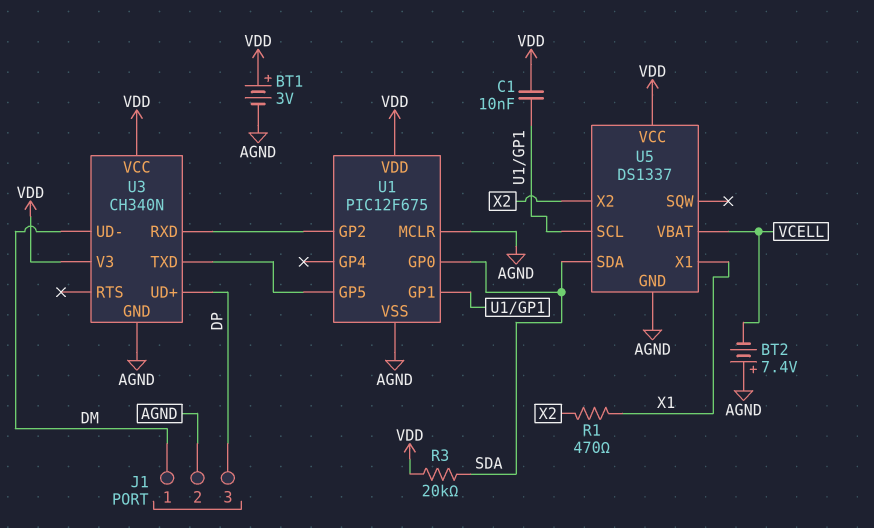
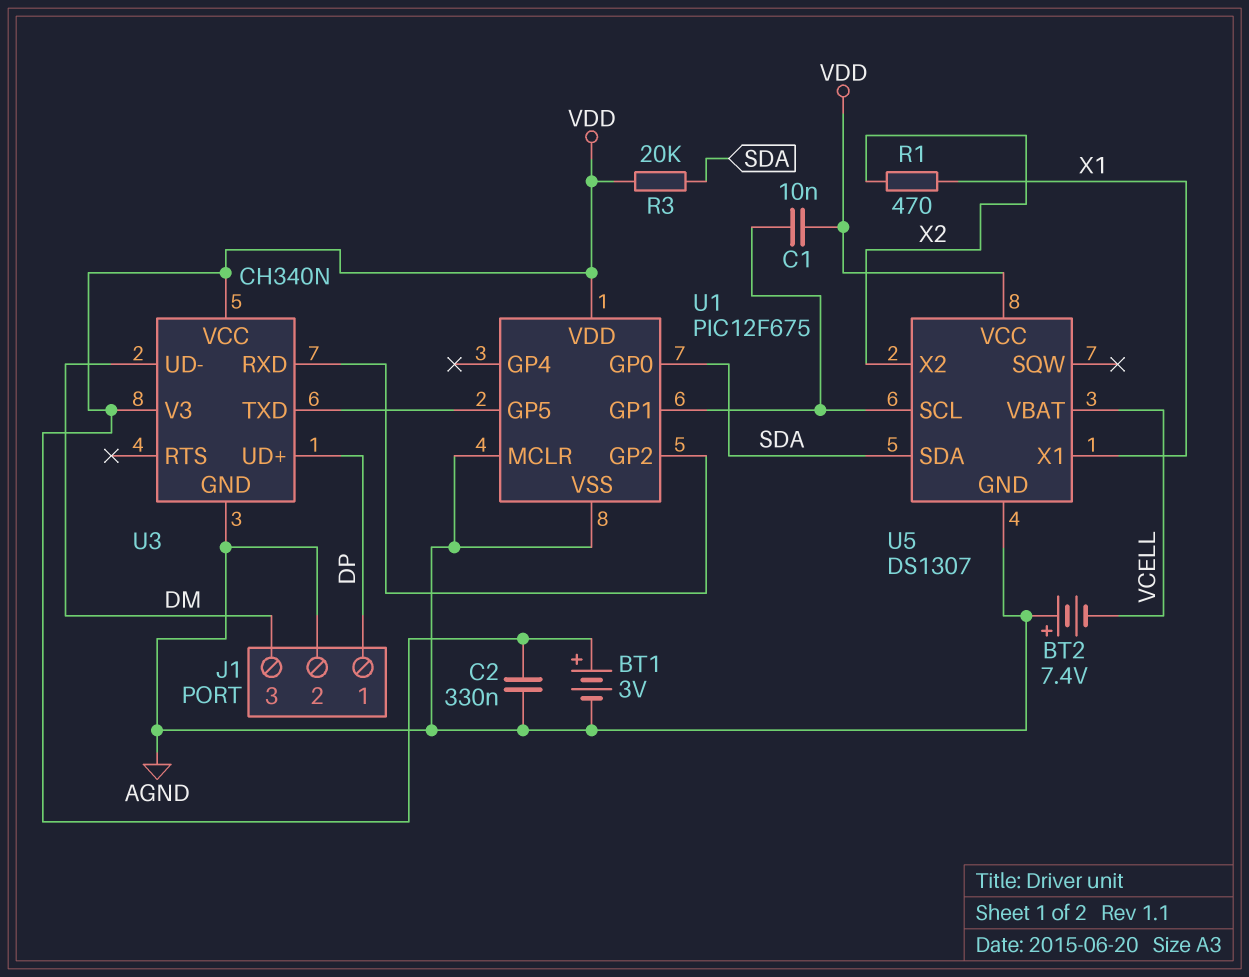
C2: none -> 330nF (AGND, VDD)
J1 pin 1: DM -> DP
J1 pin 3: DP -> DM
U5: DS1337 -> DS1307

